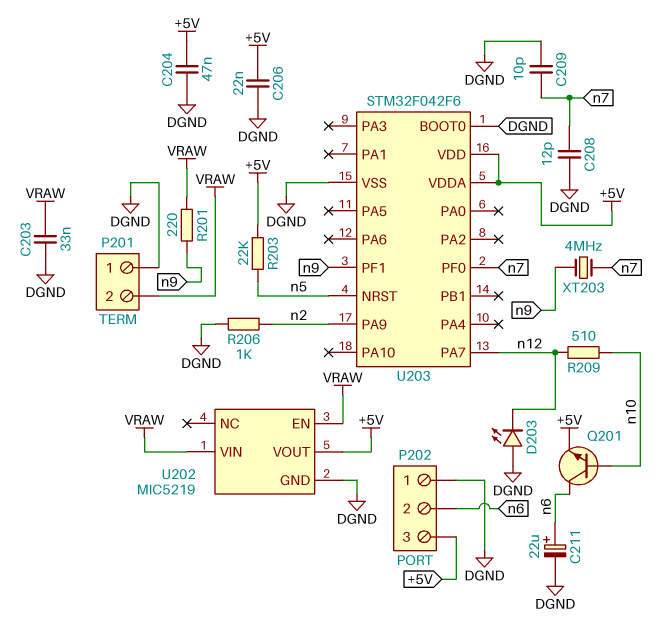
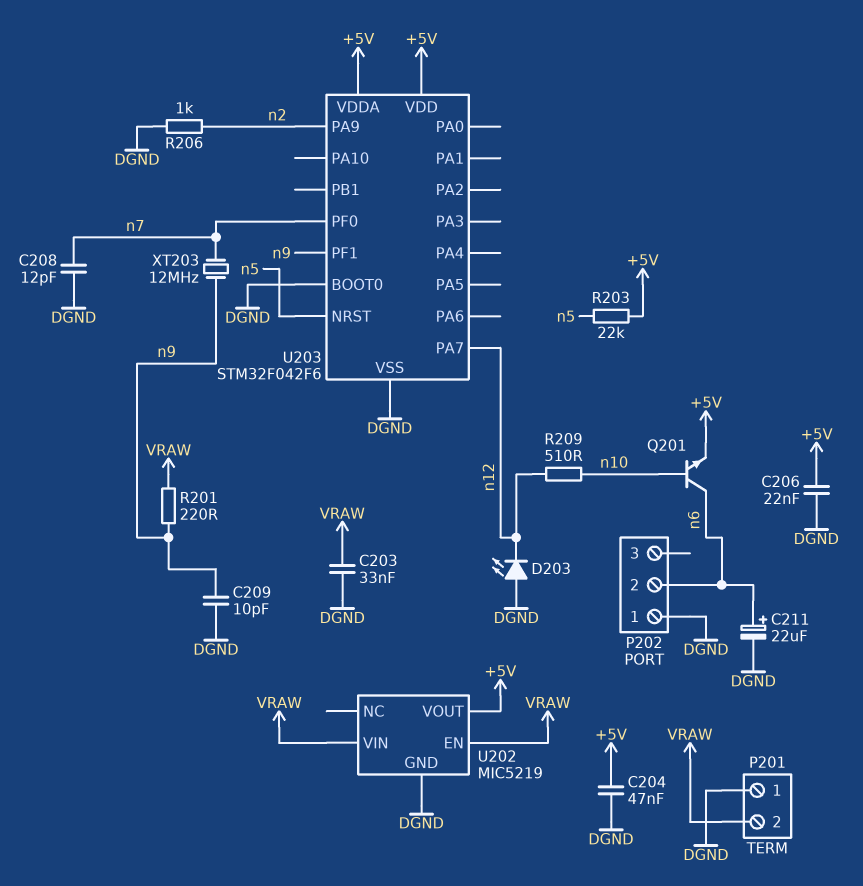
C209: 10pF (DGND, n7) -> 10pF (DGND, n9)
P202 pin 3: +5V -> none
XT203: 4MHz (n7, n9) -> 12MHz (n7, n9)

